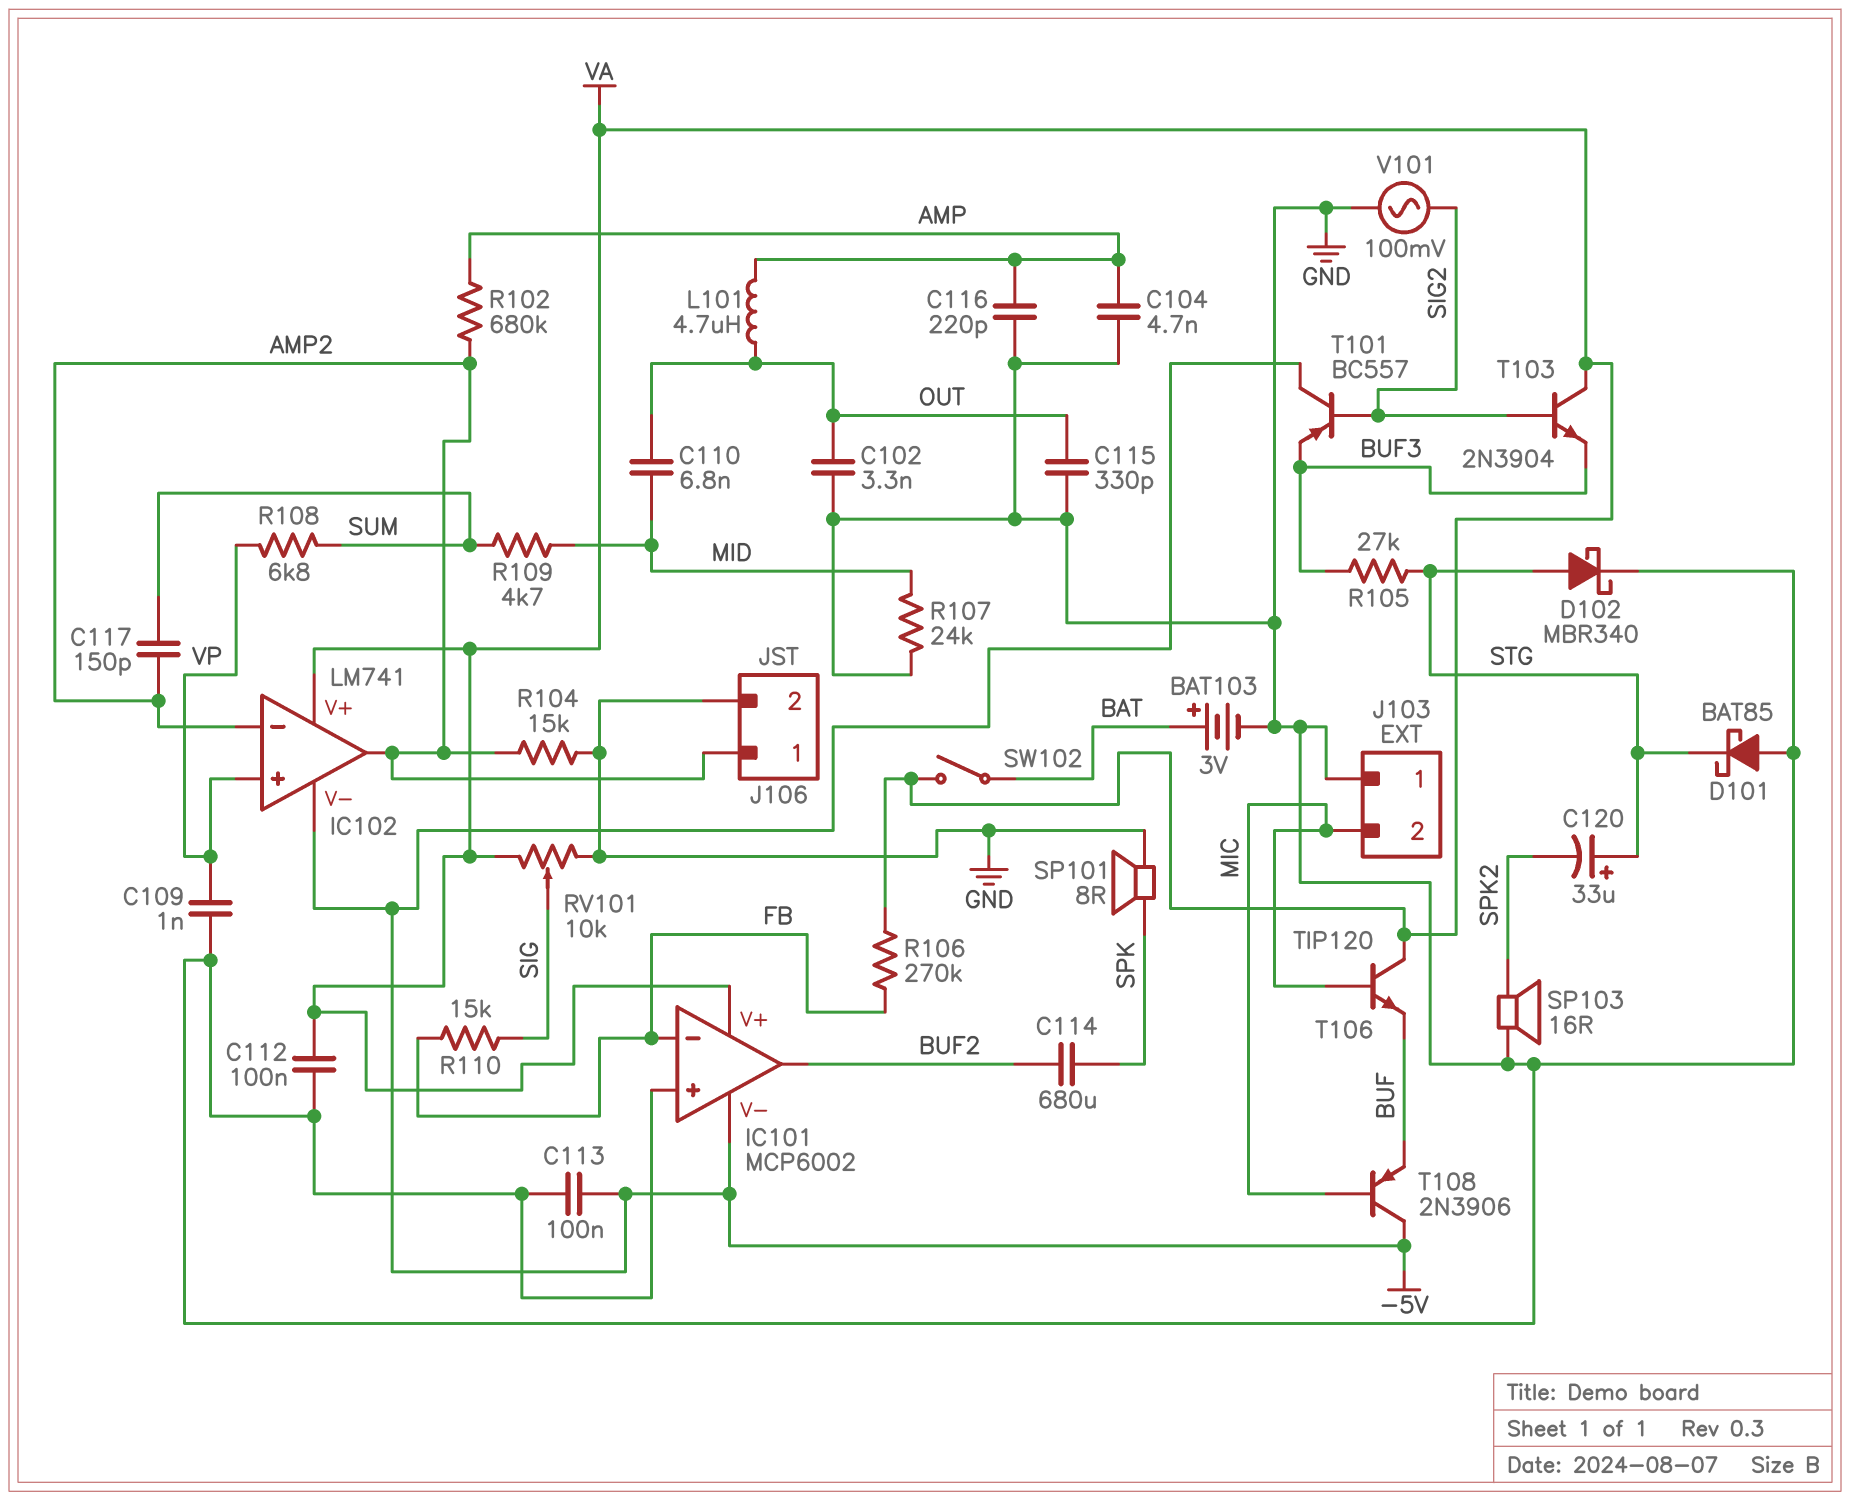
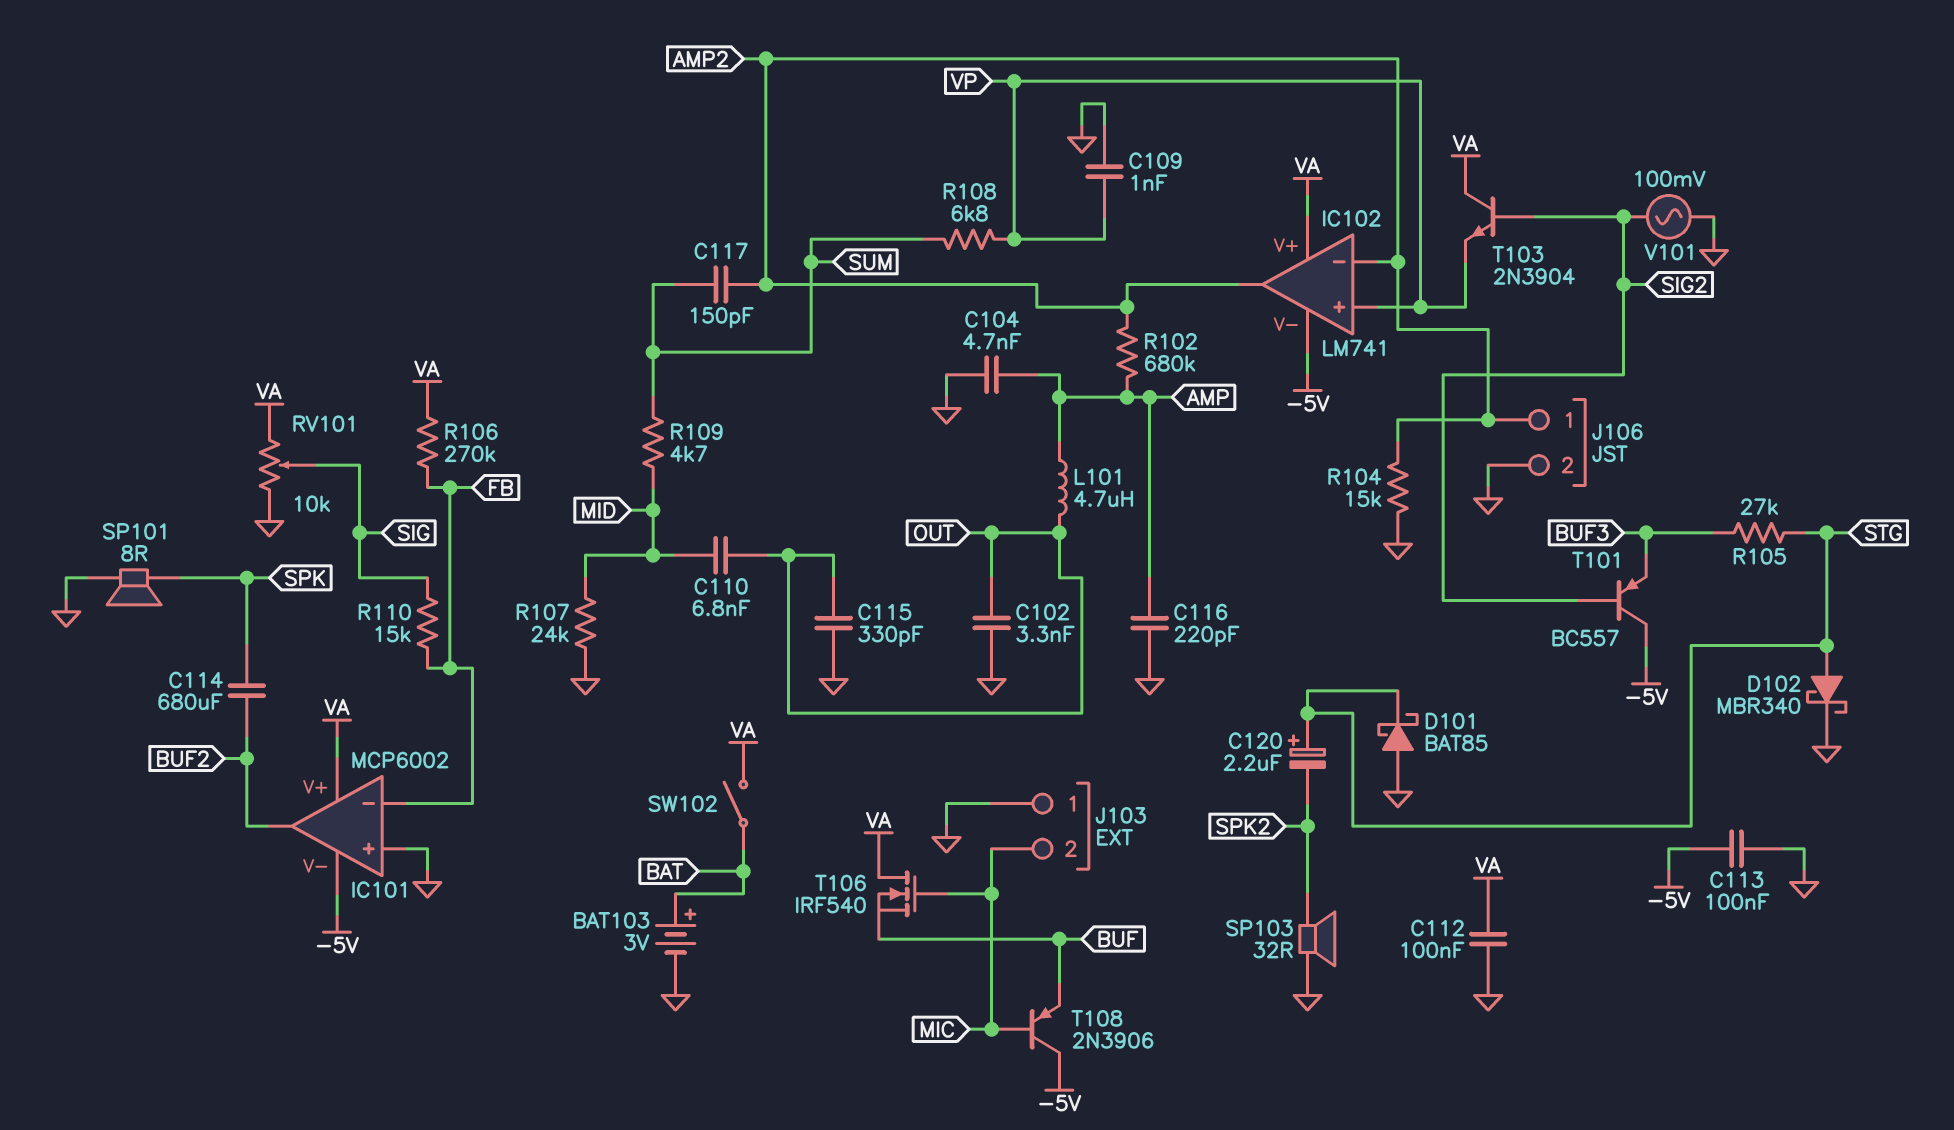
C120: 33uF (plus STG, minus SPK2) -> 2.2uF (plus STG, minus SPK2)
SP103: speaker 16R (GND, SPK2) -> speaker 32R (GND, SPK2)
T103: NPN 2N3904 (B SIG2, C VA, E BUF3) -> NPN 2N3904 (B SIG2, C VA, E VP)
T106: NPN TIP120 (B MIC, C VA, E BUF) -> NMOS IRF540 (G MIC, D VA, S BUF)

